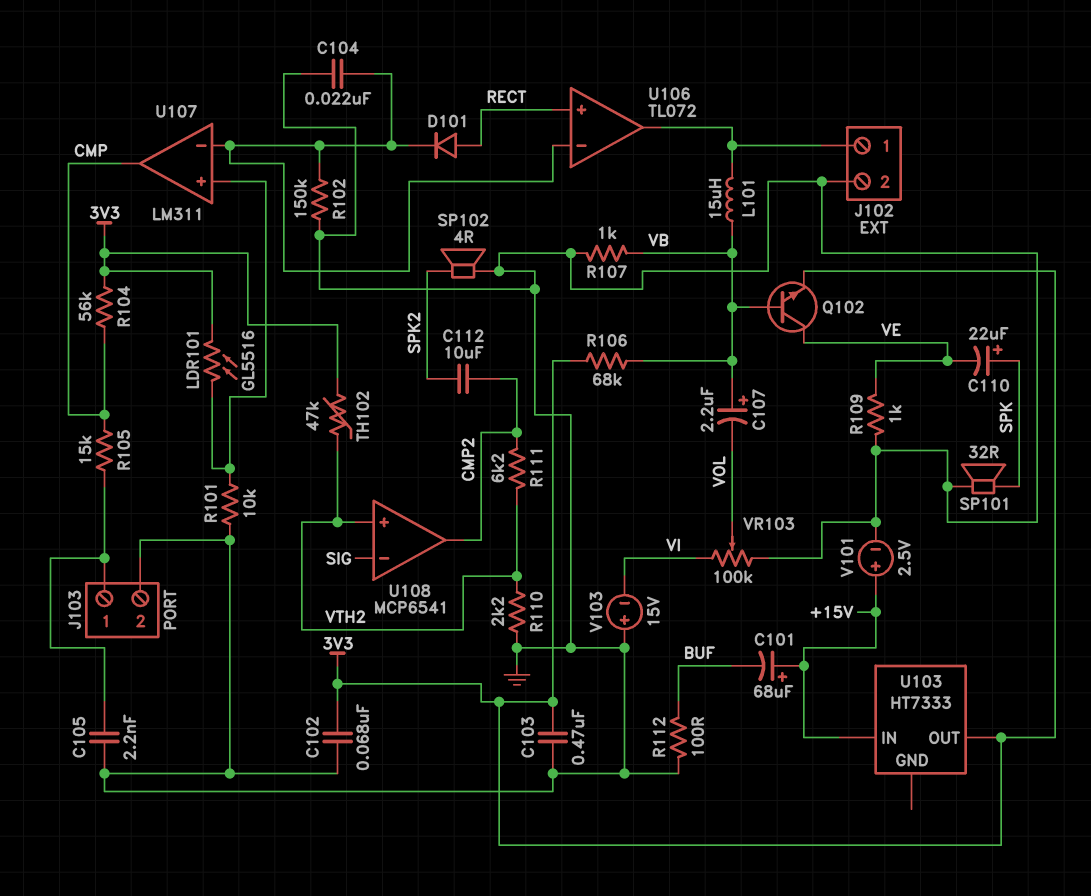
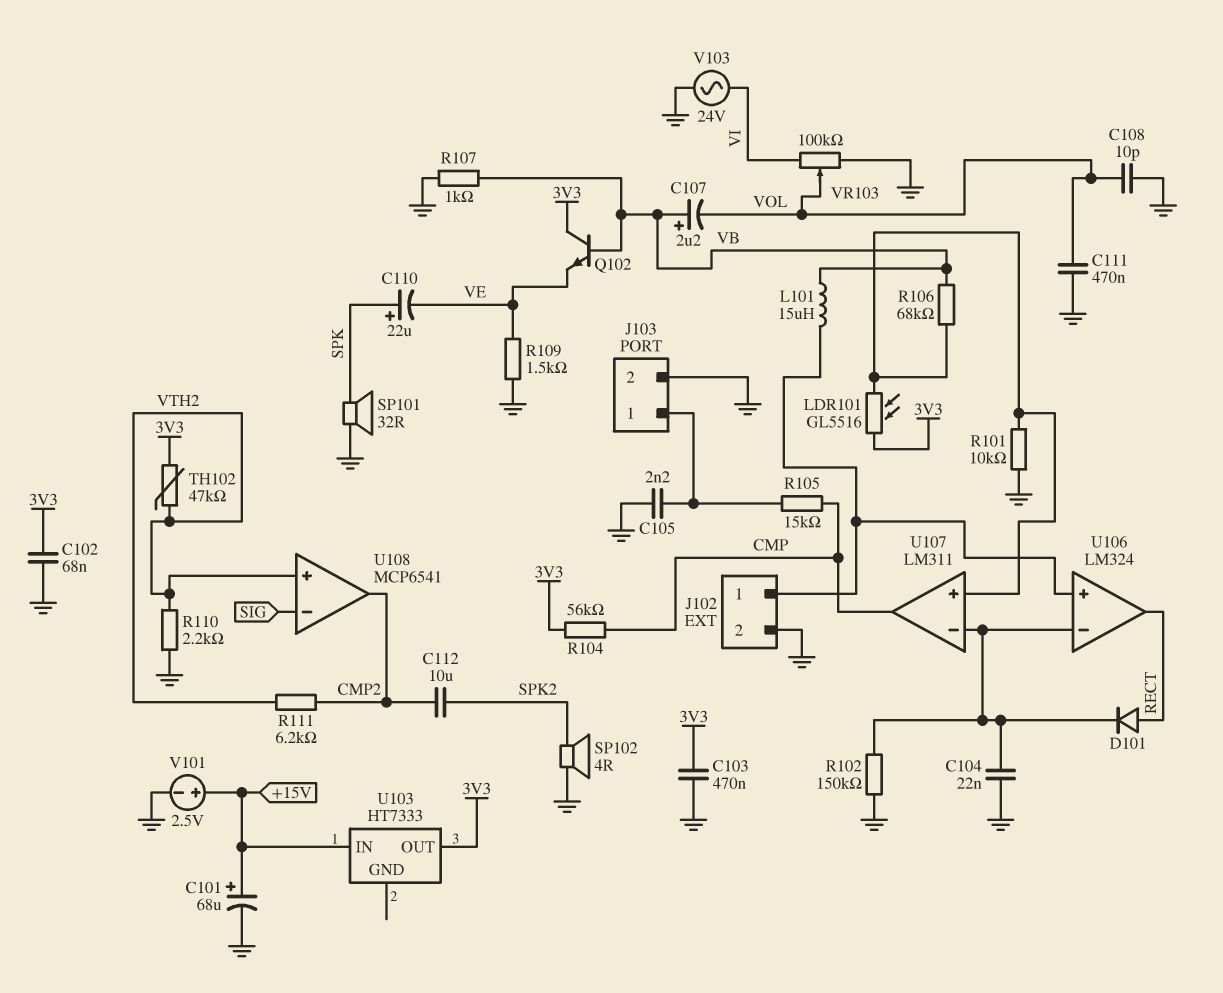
C101: 68uF (plus +15V, minus BUF) -> 68uF (plus +15V, minus GND)
C108: none -> 10pF (GND, VOL)
C111: none -> 470nF (GND, VOL)
Q102: NPN (B VB, C VE, E 3V3) -> NPN (B VB, C 3V3, E VE)
R106: 68k (3V3, VB) -> 68k (U107/in+, VB)
R109: 1k (GND, VE) -> 1.5k (GND, VE)
R112: 100 (BUF, GND) -> none
U106: TL072 -> LM324
U106 pin in+: RECT -> J102/1
U106 pin out: J102/1 -> RECT
V103: 15V (plus GND, minus VI) -> AC 24V (GND, VI)

